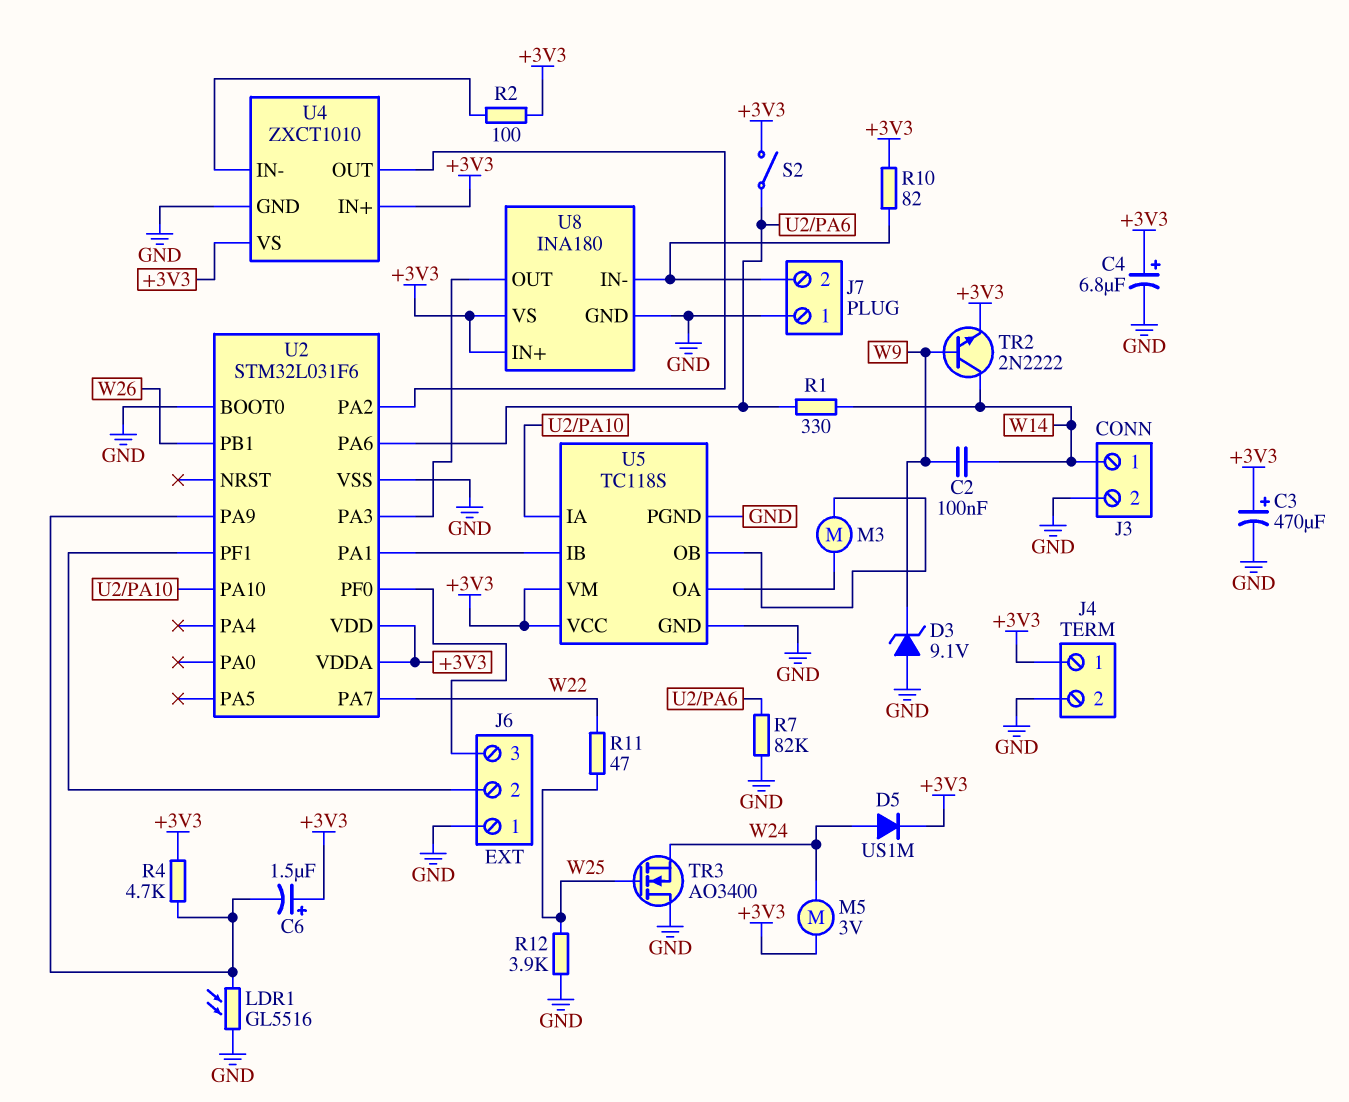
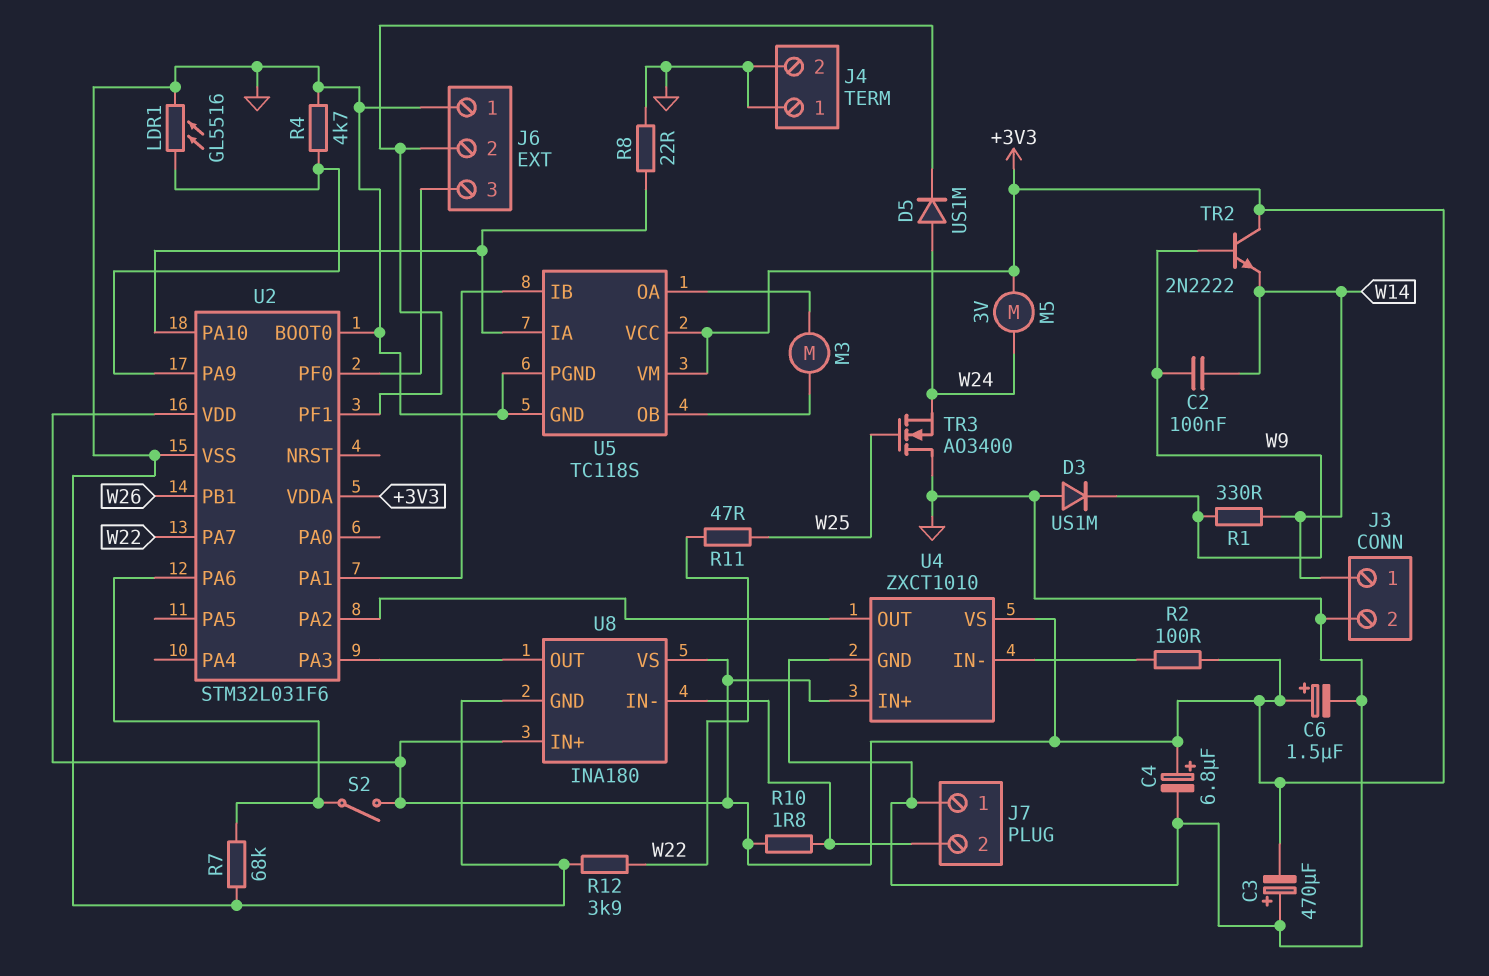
C3: 470uF (plus +3V3, minus GND) -> 470uF (plus GND, minus +3V3)
C6: 1.5uF (plus +3V3, minus U2/PA9) -> 1.5uF (plus +3V3, minus GND)
D3: zener 9.1V (A GND, K W9) -> diode US1M (A GND, K W9)
D5: diode US1M (A W24, K +3V3) -> diode US1M (A W24, K J6/2)
J4 pin 1: +3V3 -> GND
R1: 330 (U2/PA6, W14) -> 330 (W9, W14)
R4: 4.7k (+3V3, U2/PA9) -> 4.7k (GND, U2/PA9)
R7: 82k (GND, U2/PA6) -> 68k (GND, U2/PA6)
R8: none -> 22 (GND, U2/PA10)
R10: 82 (+3V3, J7/2) -> 1.8 (+3V3, J7/2)
R12: 3.9k (GND, W25) -> 3.9k (GND, W22)
TR2: NPN 2N2222 (B W9, C W14, E +3V3) -> NPN 2N2222 (B W9, C +3V3, E W14)

